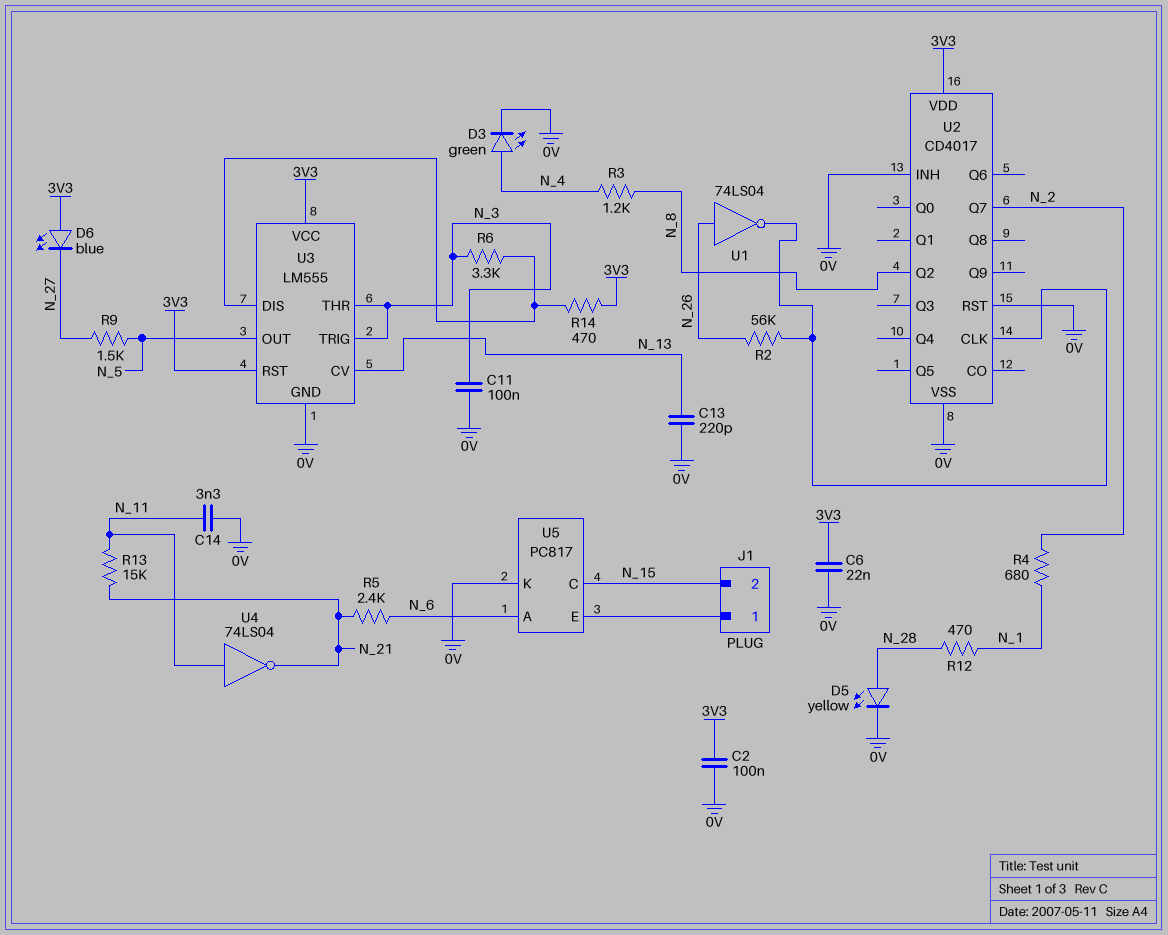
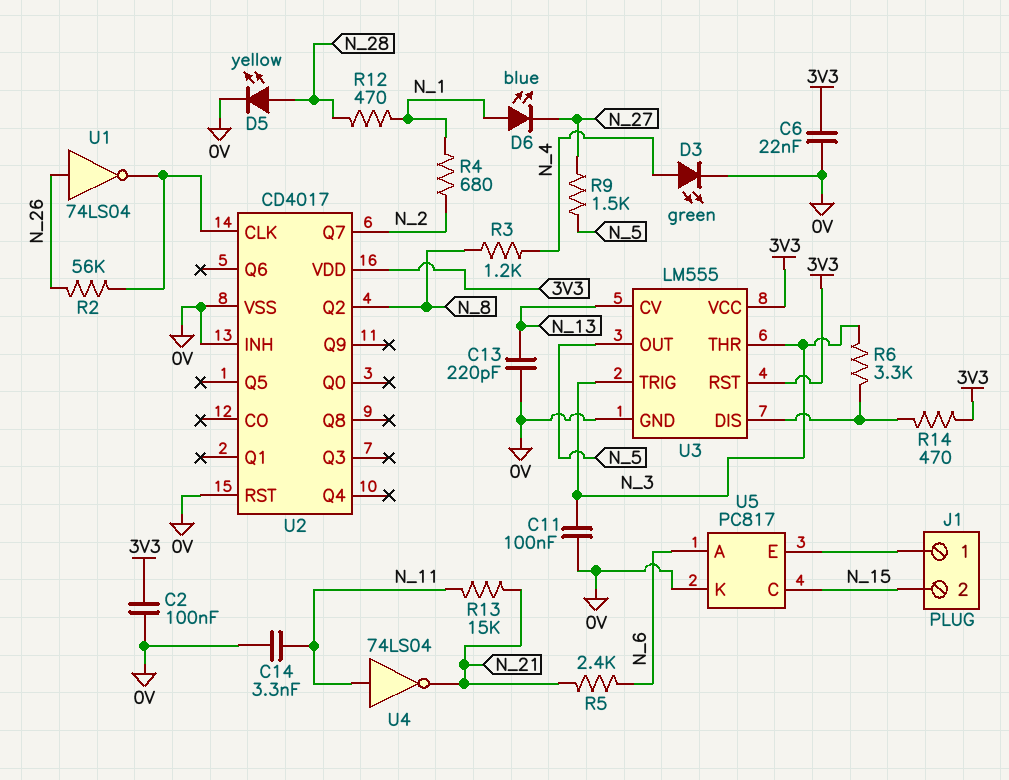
D6: LED blue (A 3V3, K N_27) -> LED blue (A N_1, K N_27)

